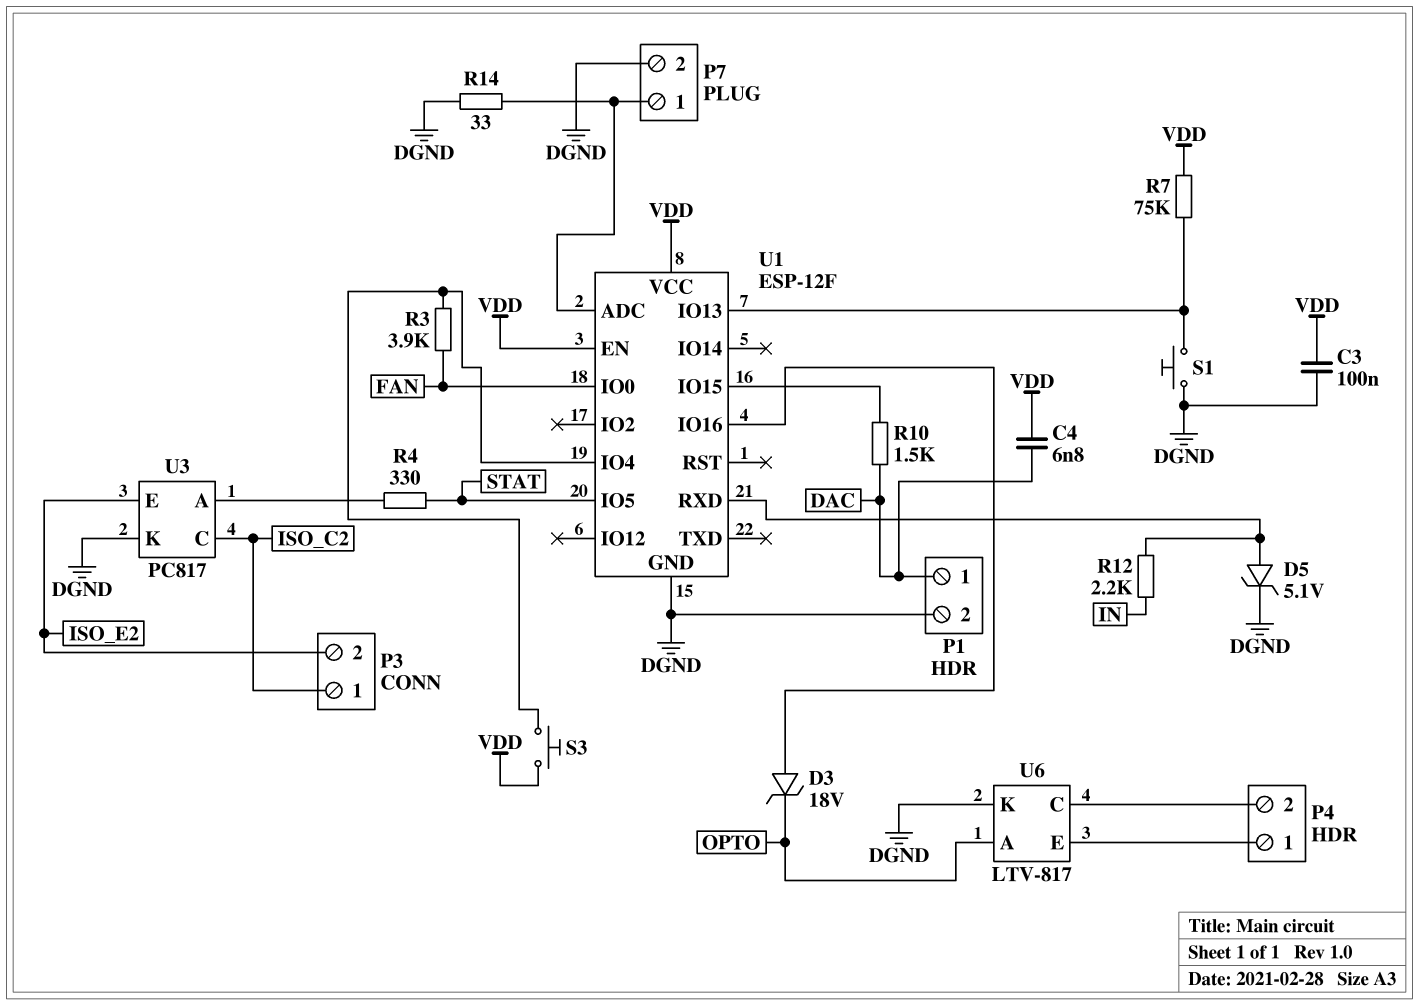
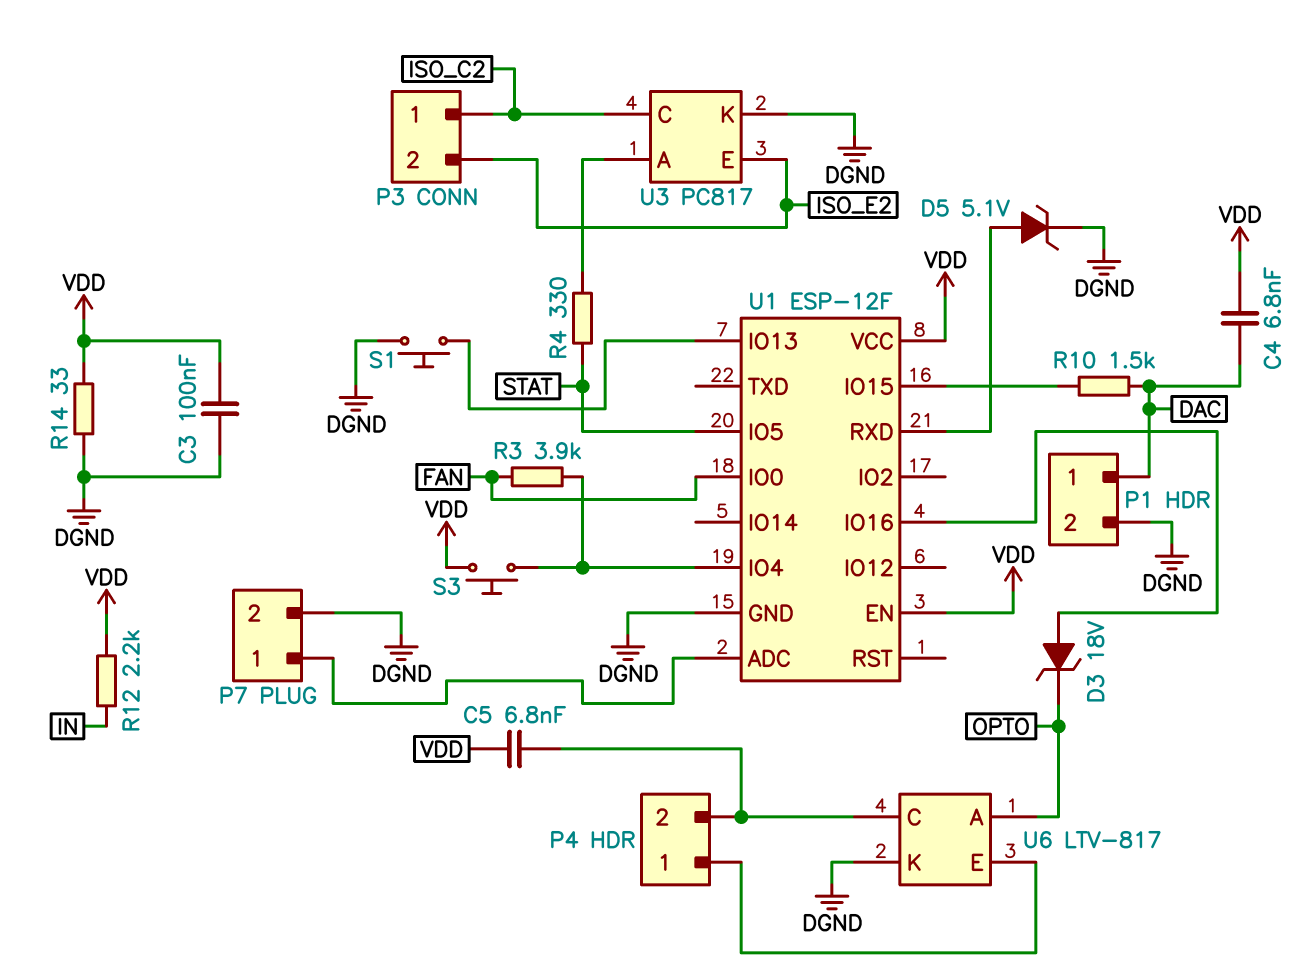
C5: none -> 6.8nF (P4/2, VDD)
R7: 75k (U1/IO13, VDD) -> none
R12: 2.2k (IN, U1/RXD) -> 2.2k (IN, VDD)
R14: 33 (DGND, P7/1) -> 33 (DGND, VDD)

